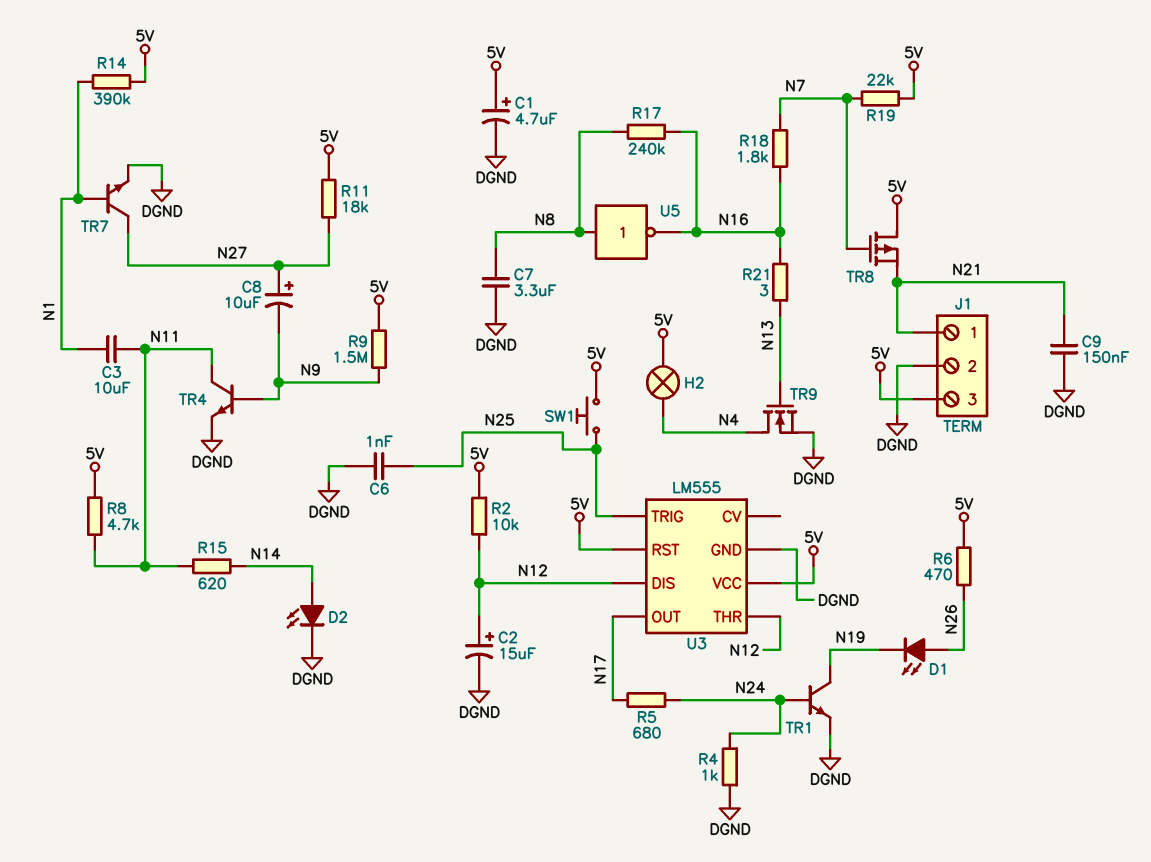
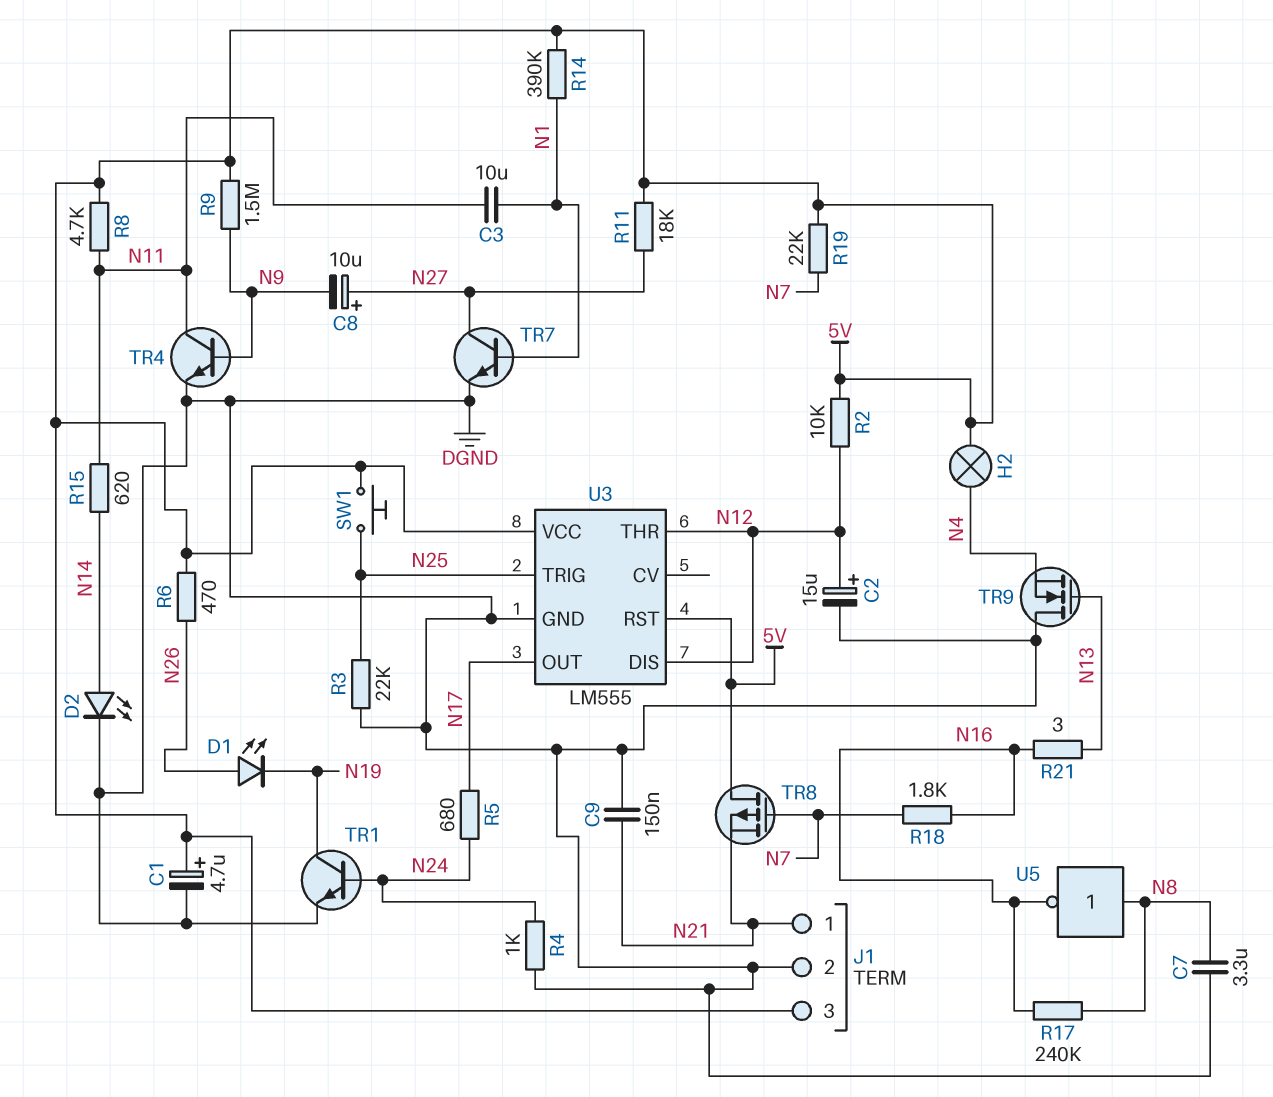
C6: 1nF (DGND, N25) -> none
R3: none -> 22k (DGND, N25)
TR9: NMOS (G N13, D N4, S DGND) -> NMOS (G N13, D DGND, S N4)

